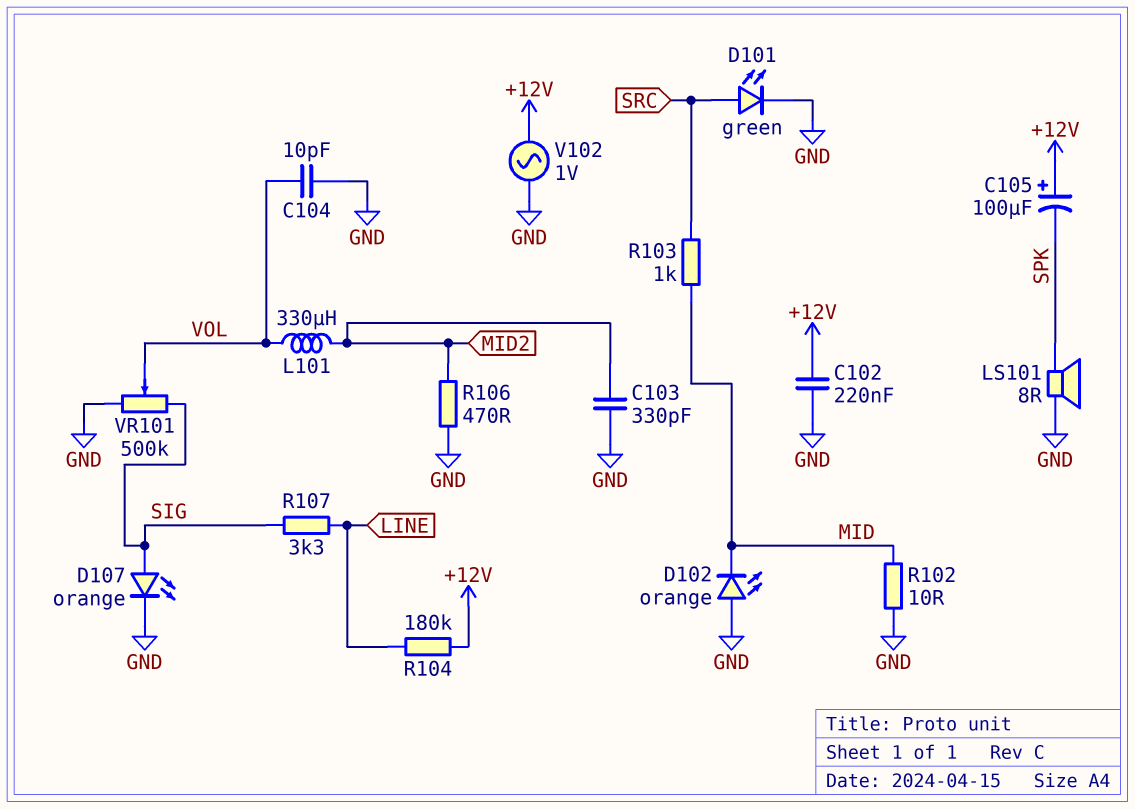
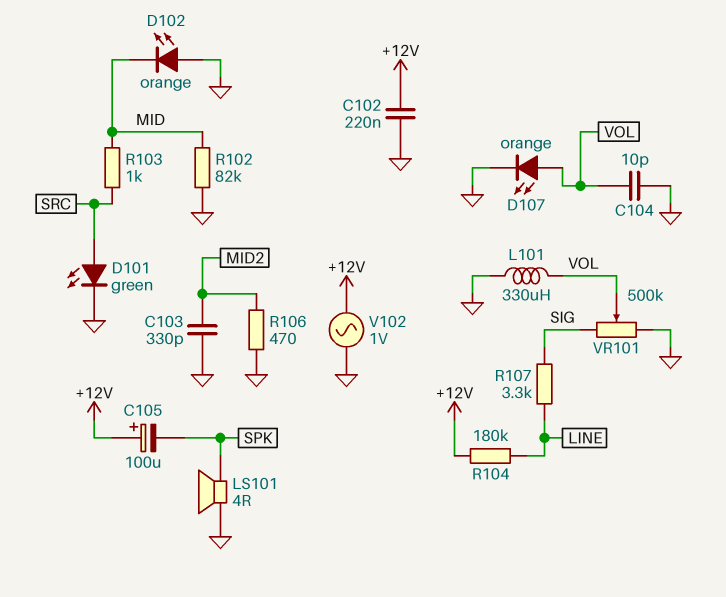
D107: LED orange (A SIG, K GND) -> LED orange (A VOL, K GND)
L101: 330uH (MID2, VOL) -> 330uH (GND, VOL)
LS101: speaker 8R (GND, SPK) -> speaker 4R (GND, SPK)
R102: 10 (GND, MID) -> 82k (GND, MID)

